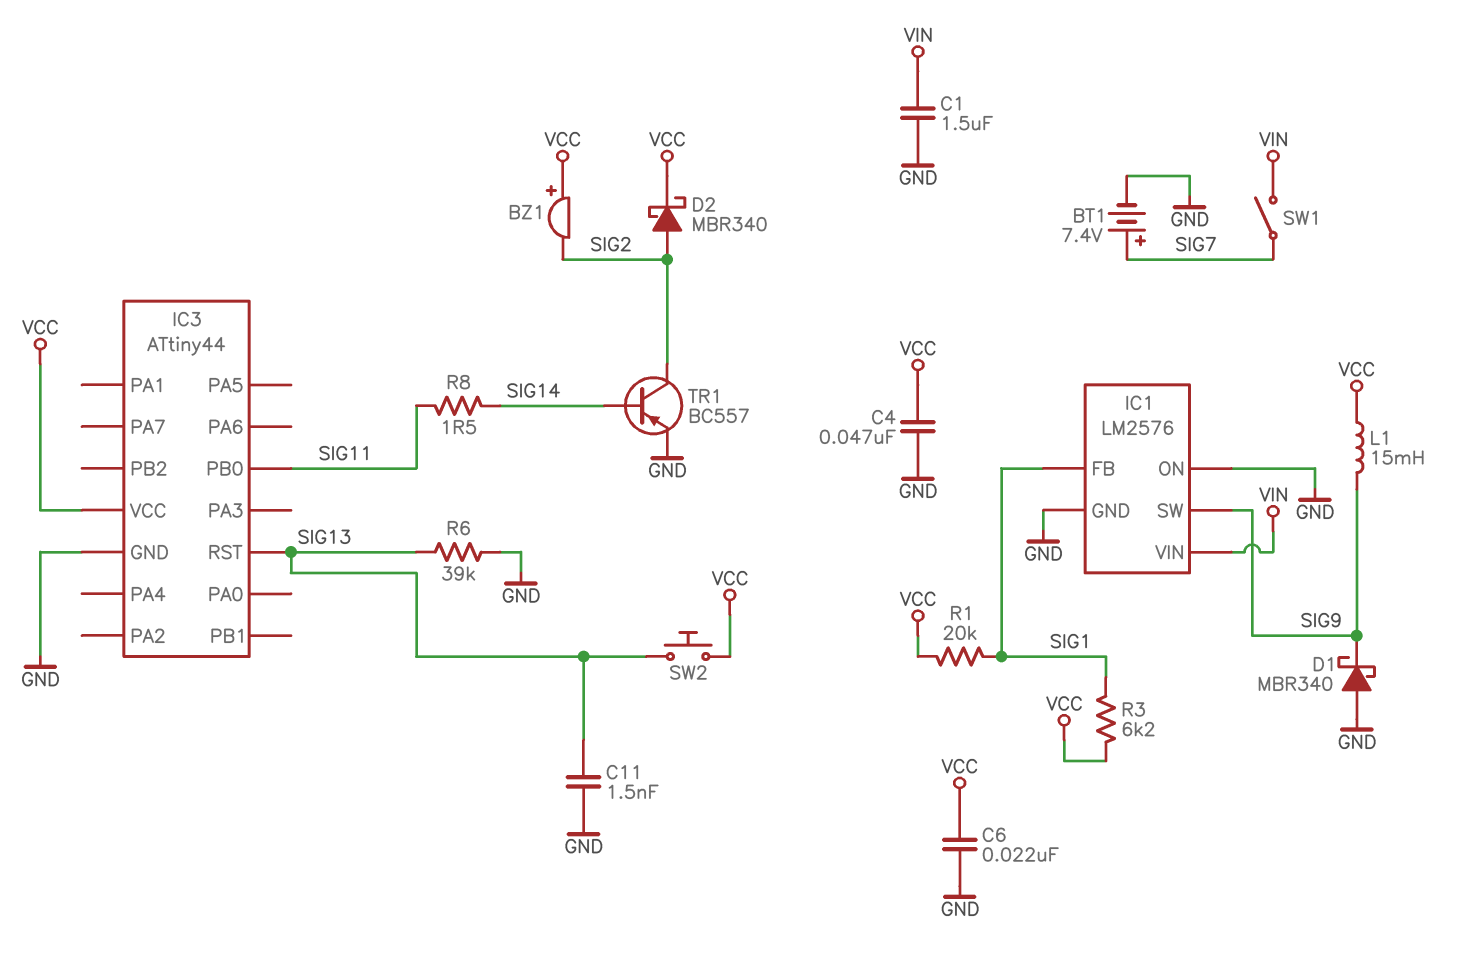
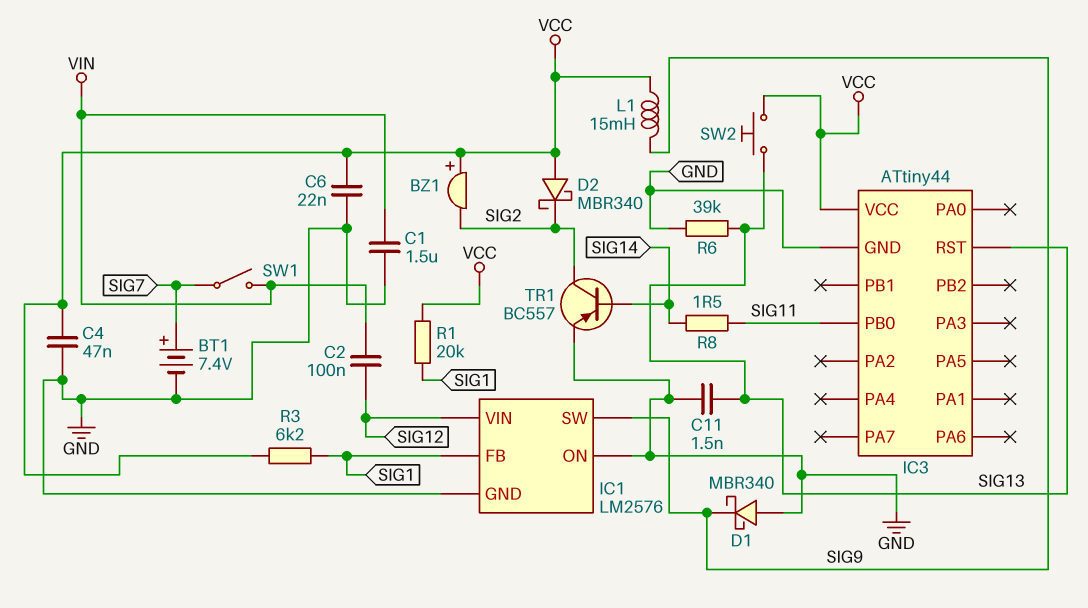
C2: none -> 100nF (SIG12, VIN)
D2: schottky MBR340 (A SIG2, K VCC) -> schottky MBR340 (A VCC, K SIG2)
IC1 pin VIN: VIN -> SIG12

